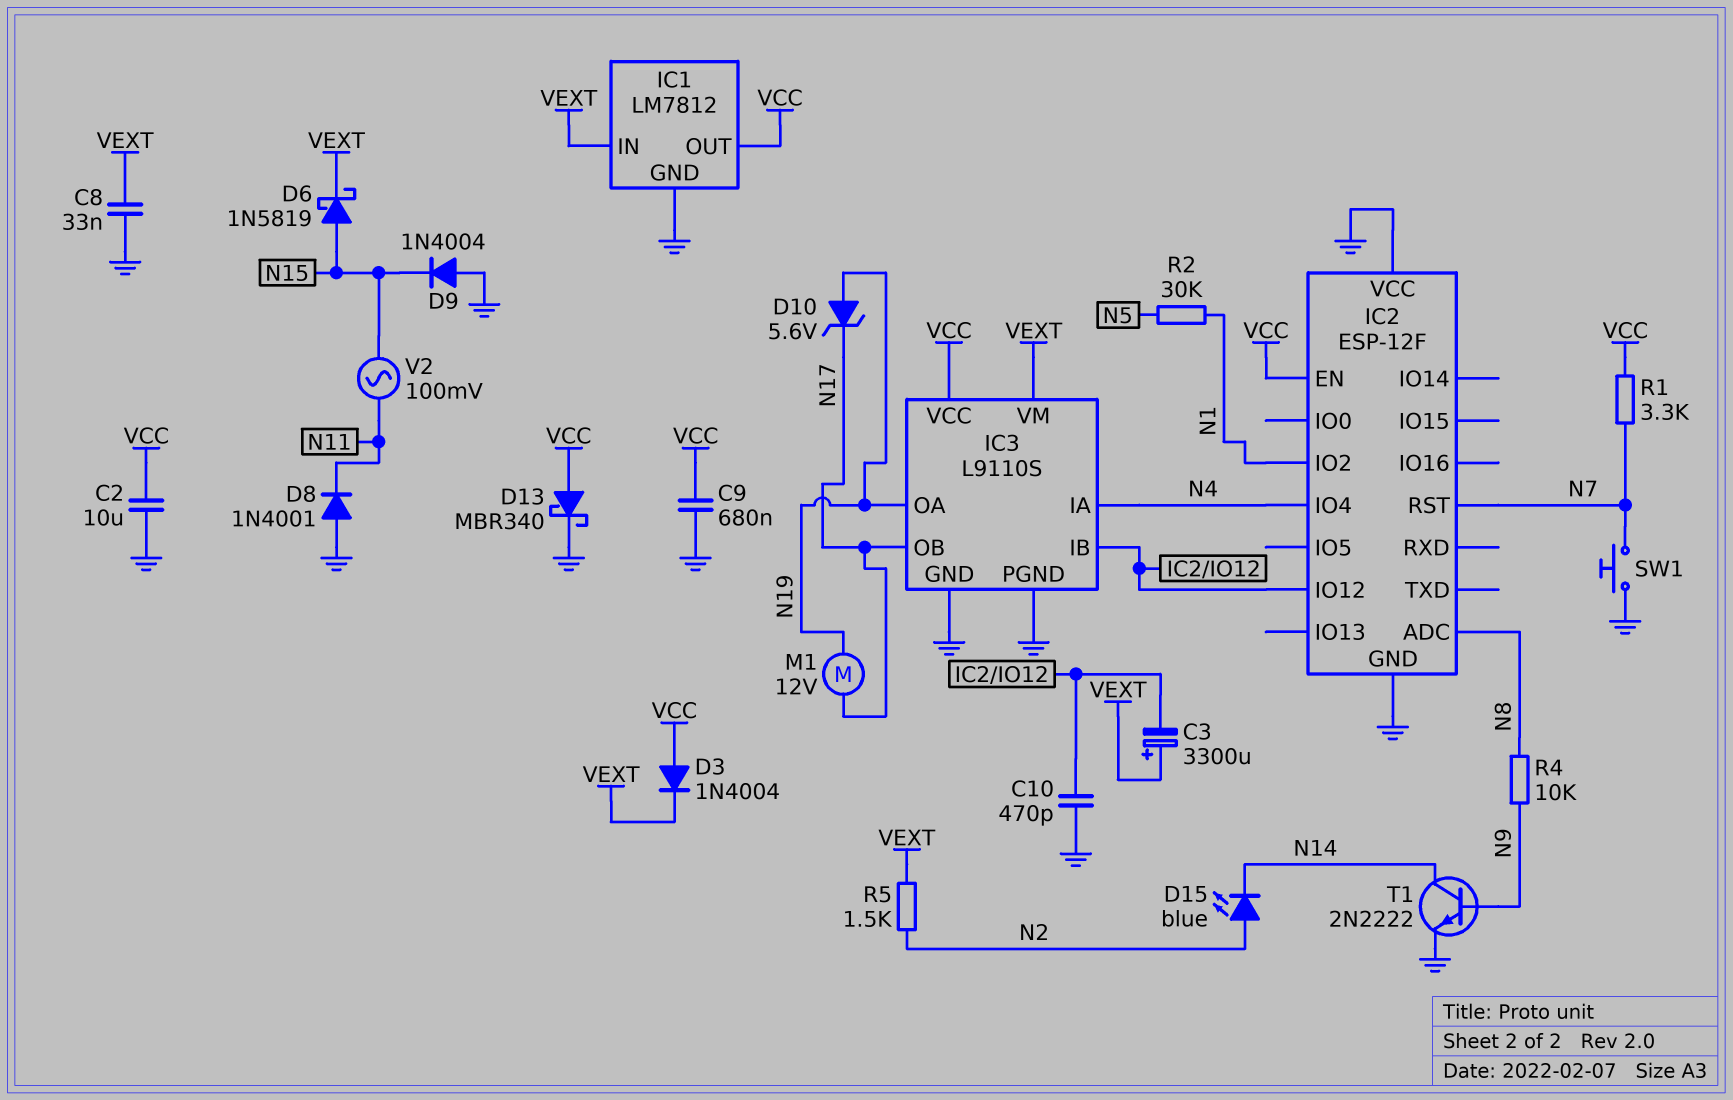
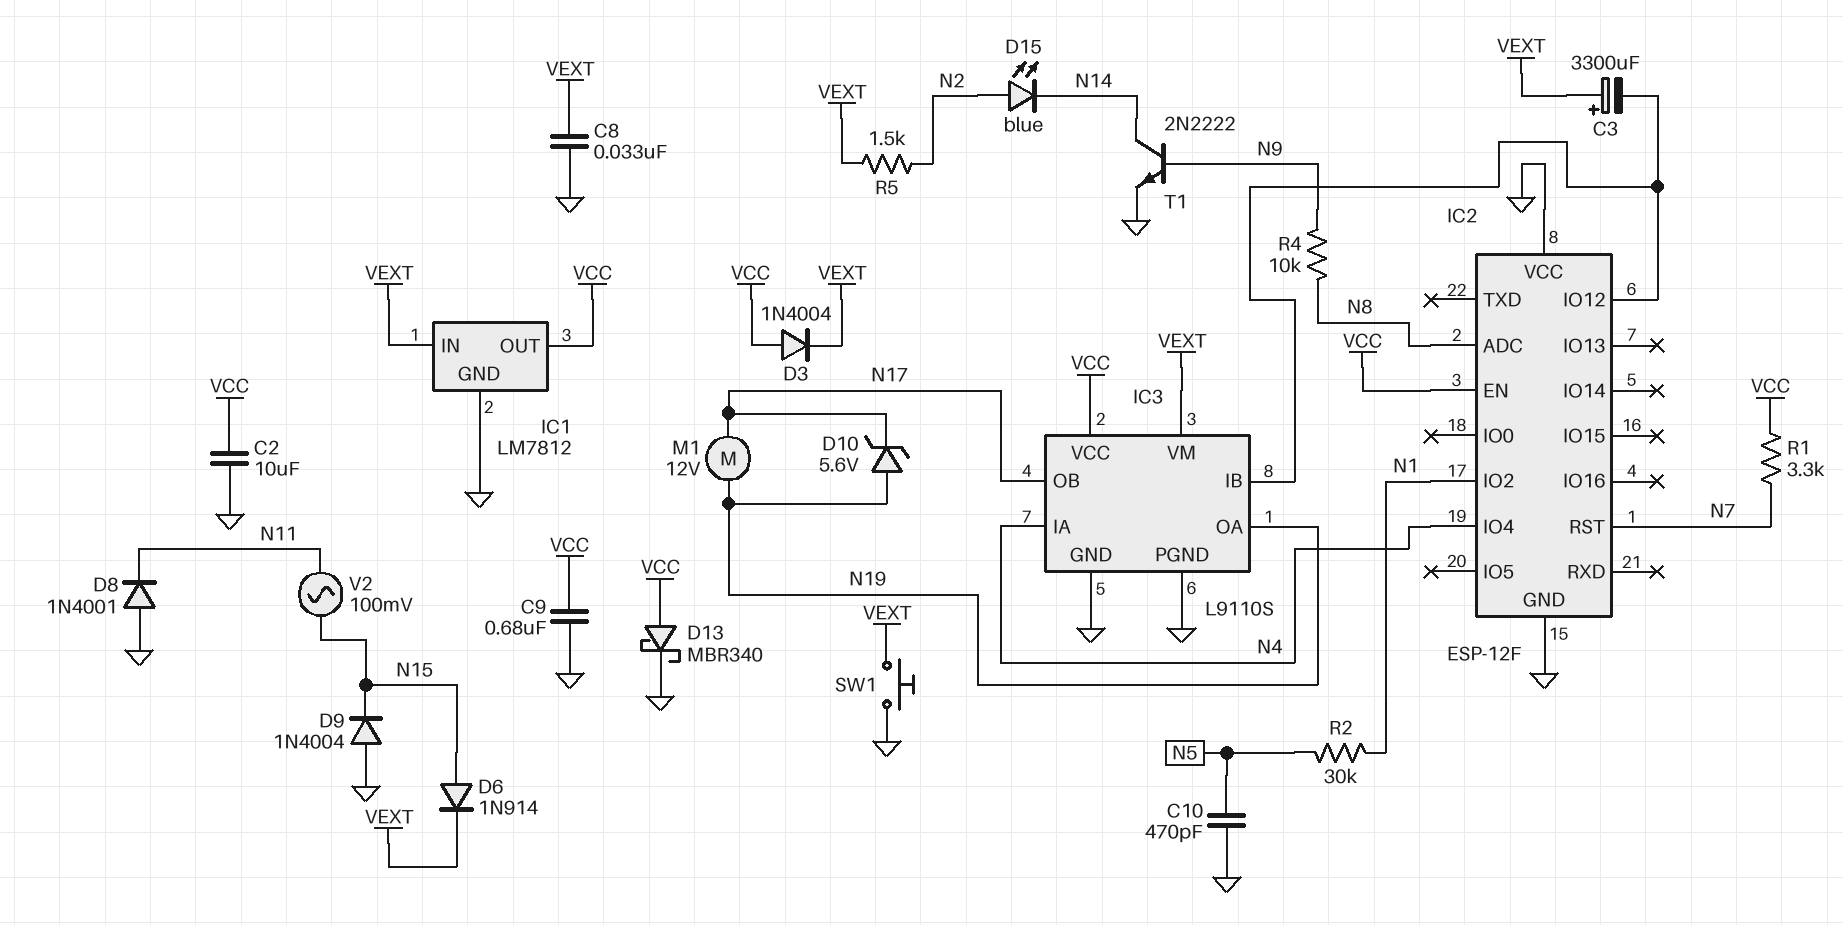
C10: 470pF (GND, IC2/IO12) -> 470pF (GND, N5)
D6: schottky 1N5819 (A N15, K VEXT) -> diode 1N914 (A N15, K VEXT)
SW1: button (GND, N7) -> button (GND, VEXT)

